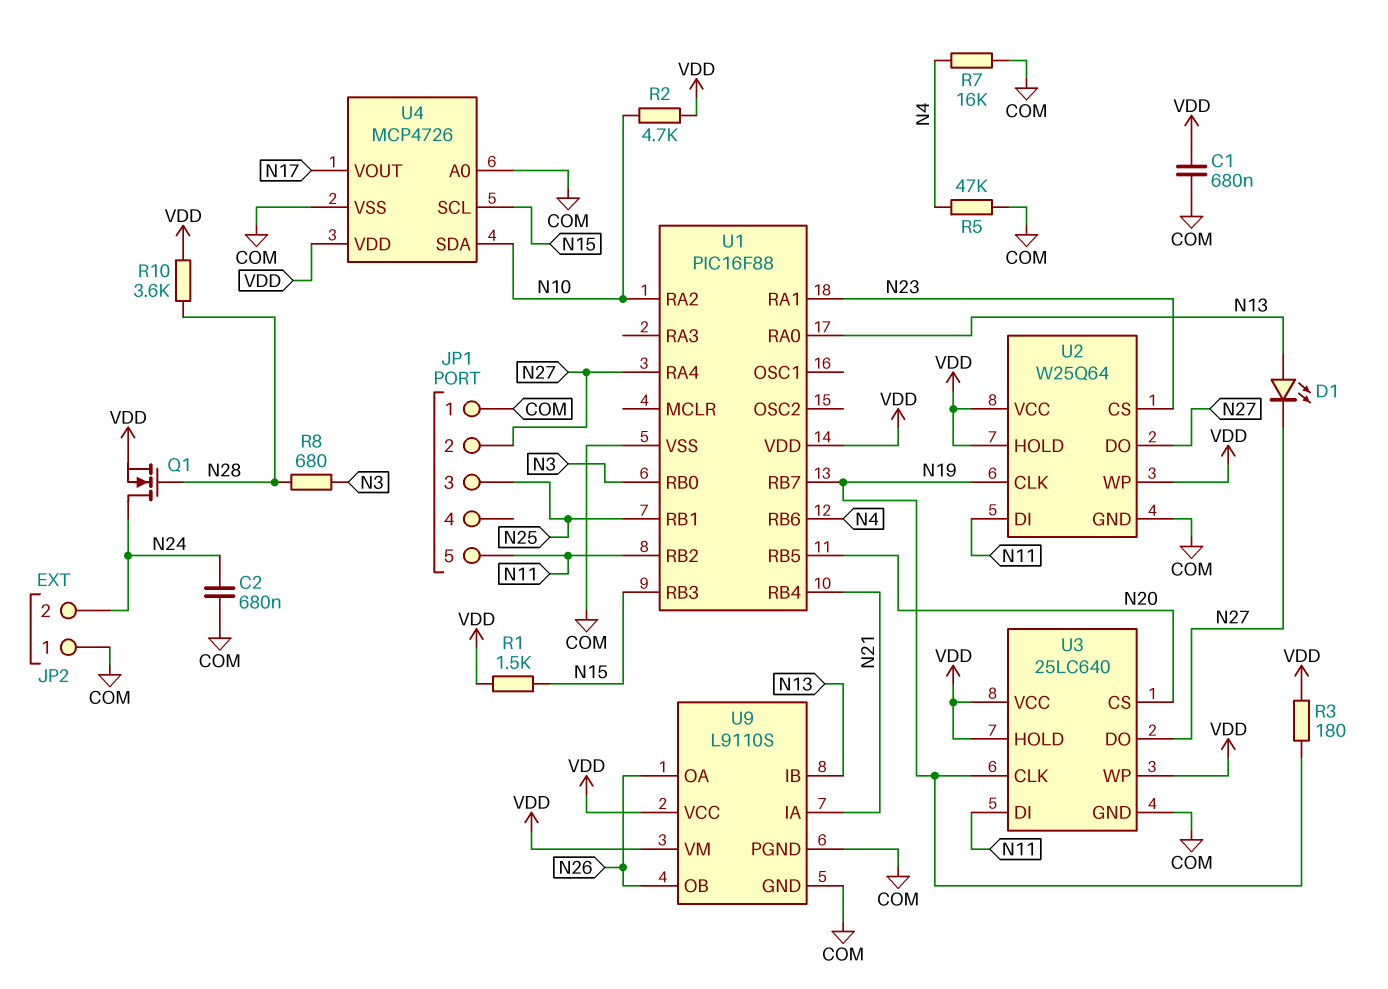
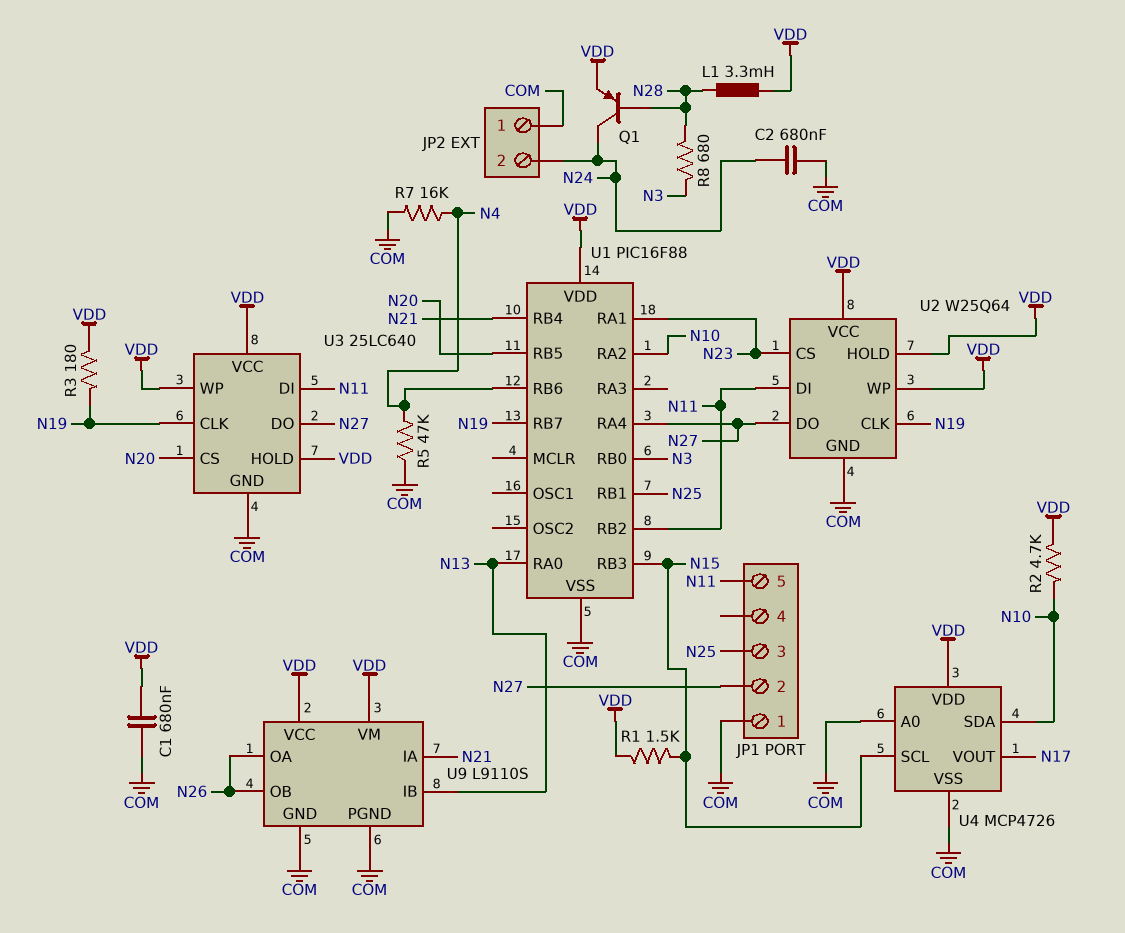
D1: LED (A N13, K N27) -> none
L1: none -> 3.3mH (N28, VDD)
Q1: NMOS (G N28, D N24, S VDD) -> PNP (B N28, C N24, E VDD)
R10: 3.6k (N28, VDD) -> none

